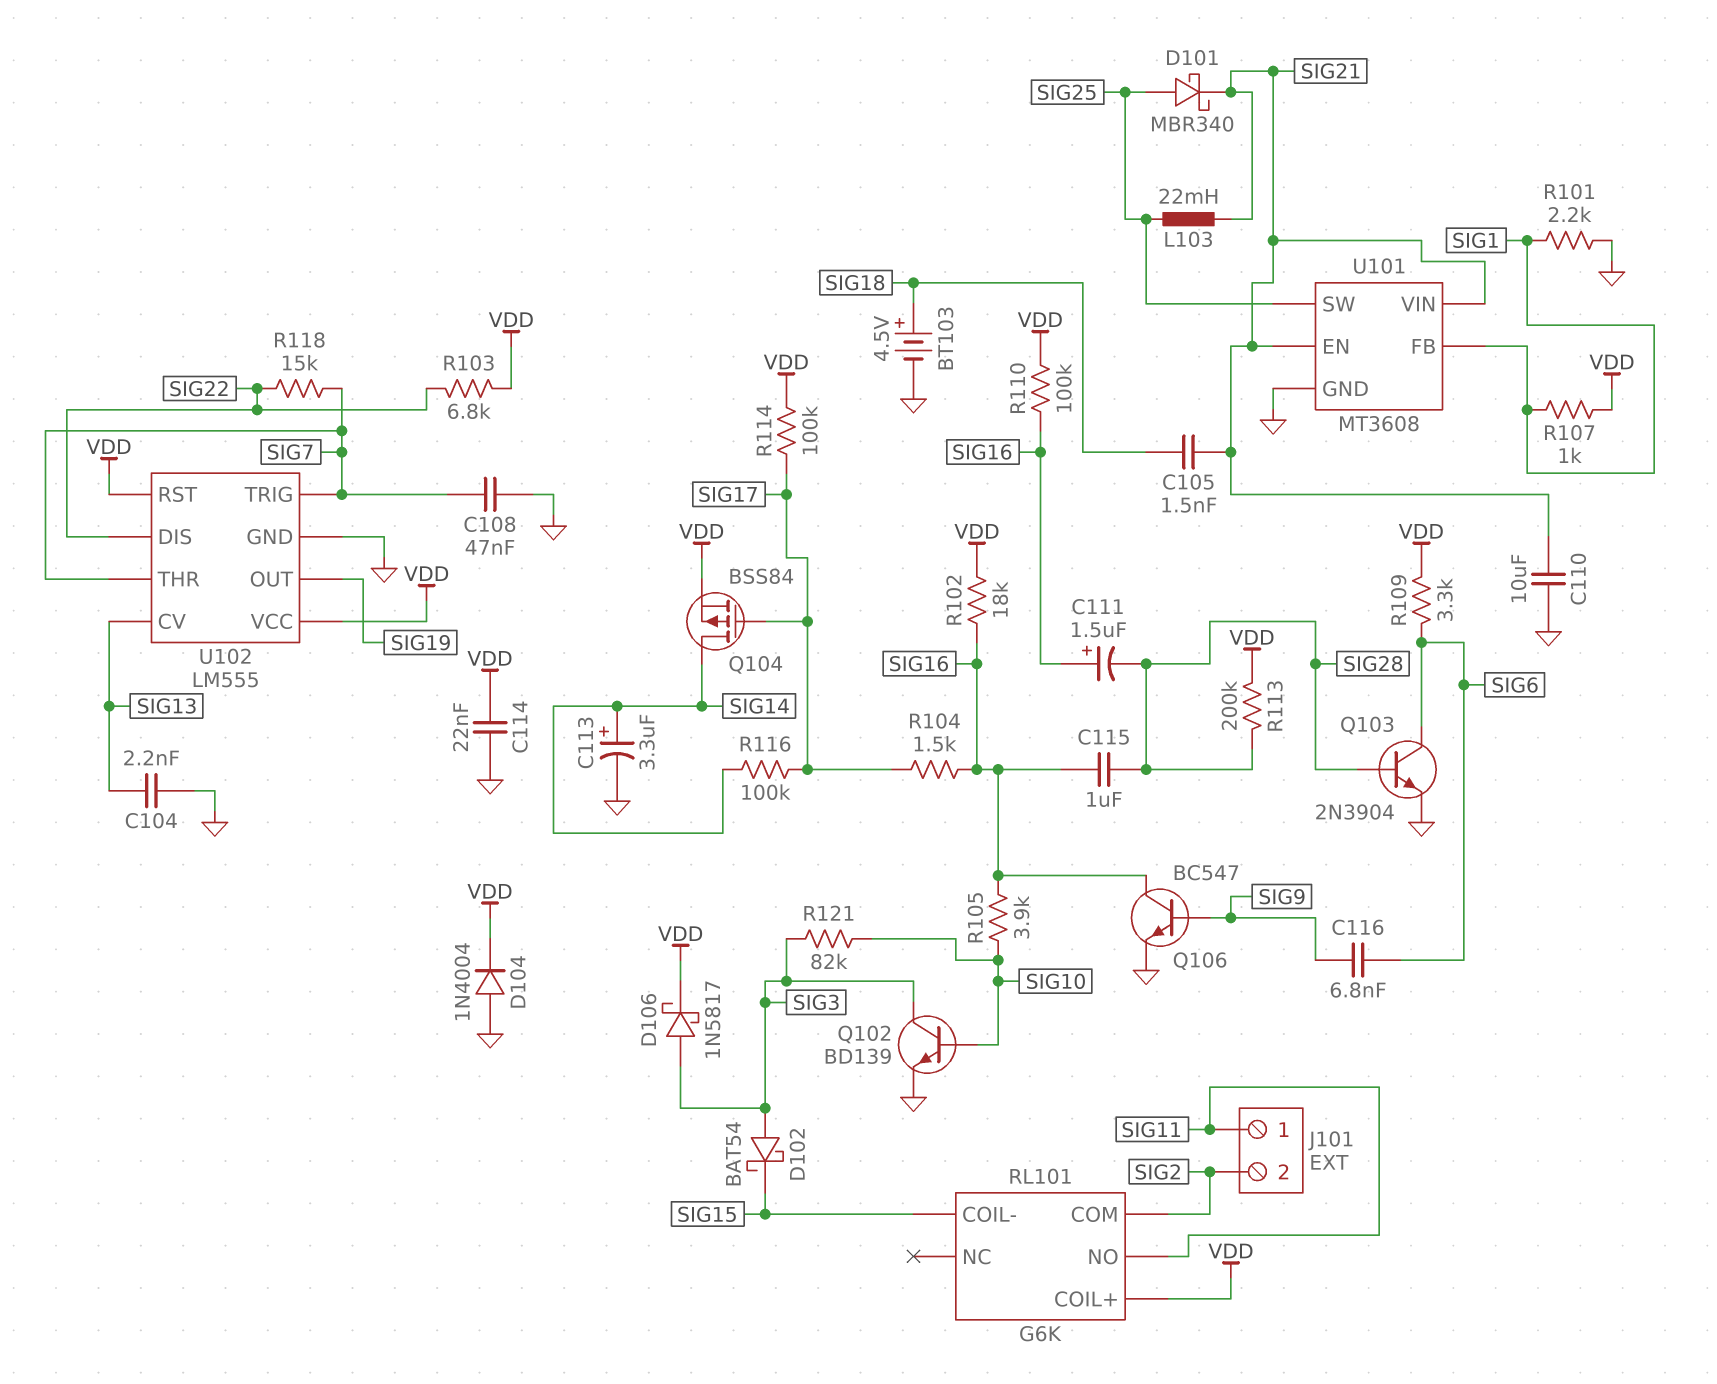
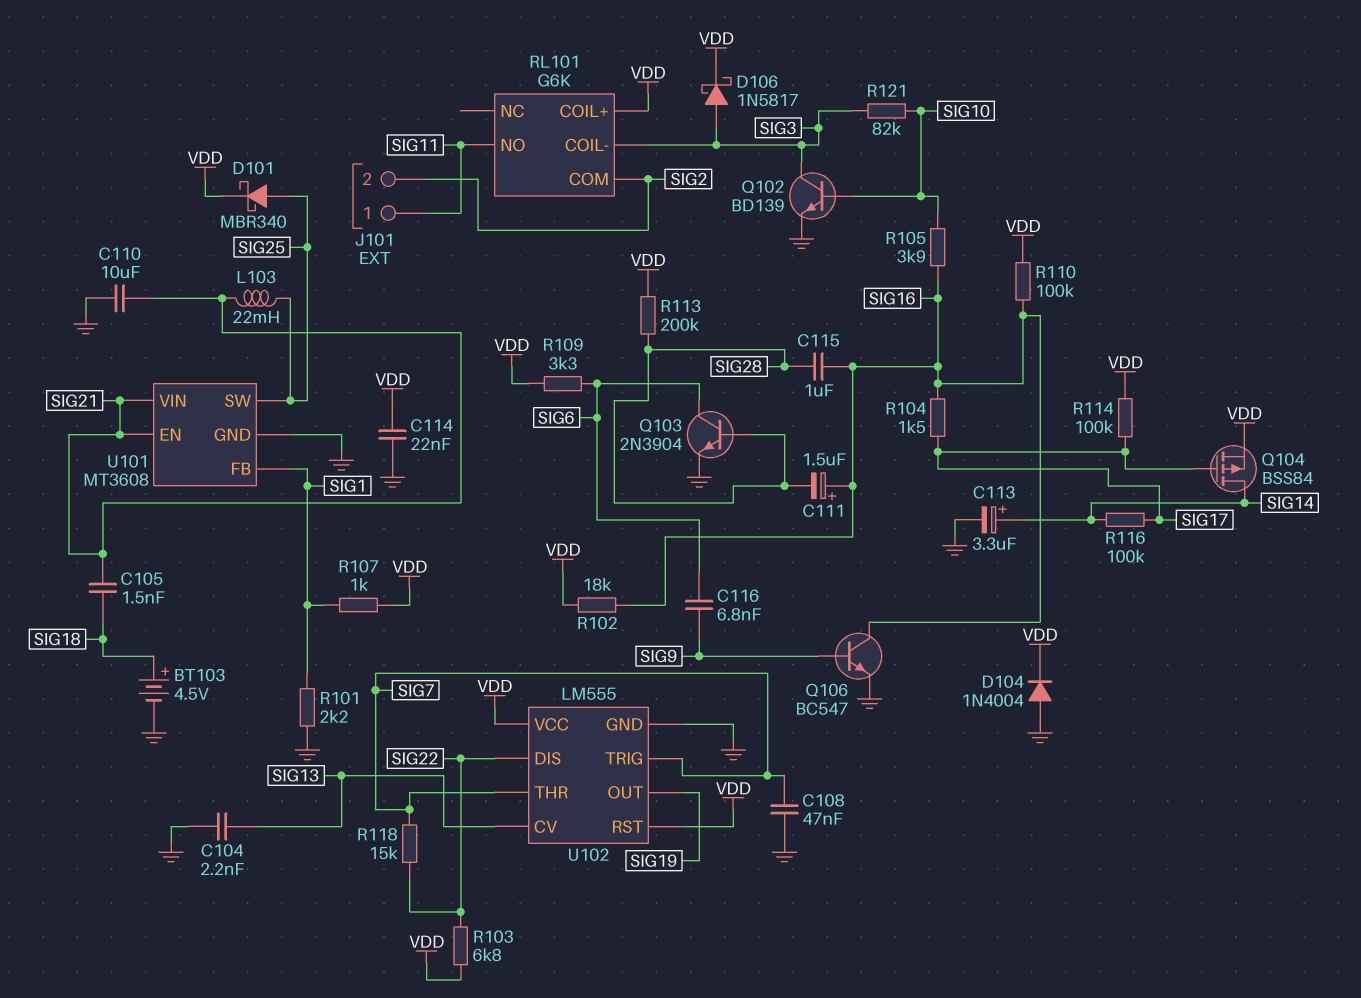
D101: schottky MBR340 (A SIG25, K SIG21) -> schottky MBR340 (A SIG25, K VDD)
D102: schottky BAT54 (A SIG3, K SIG15) -> none
RL101 pin COIL-: SIG15 -> SIG3

